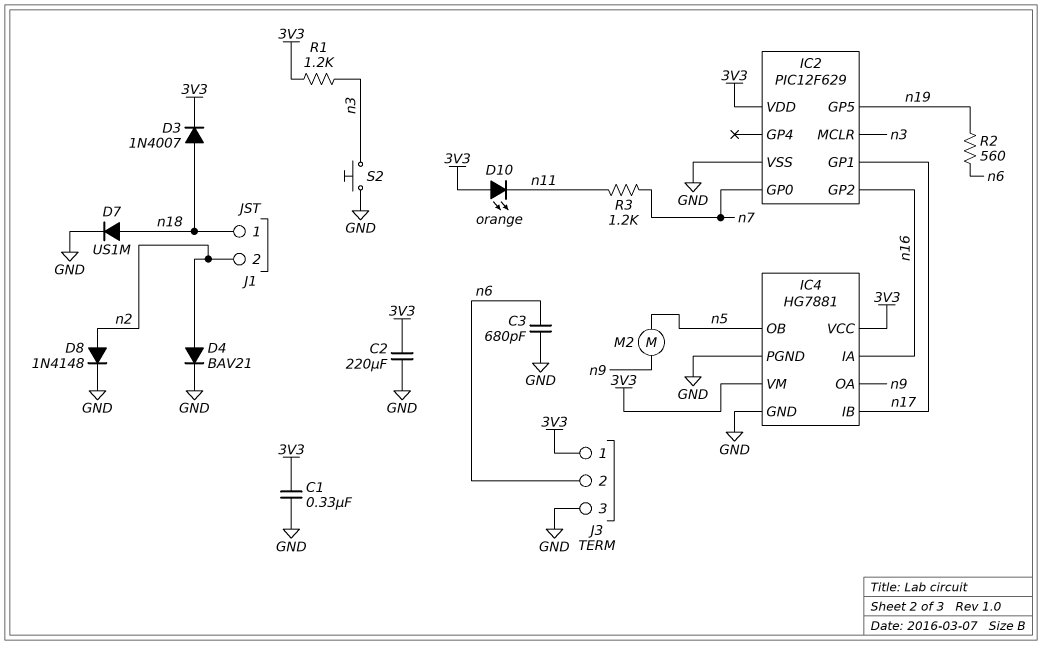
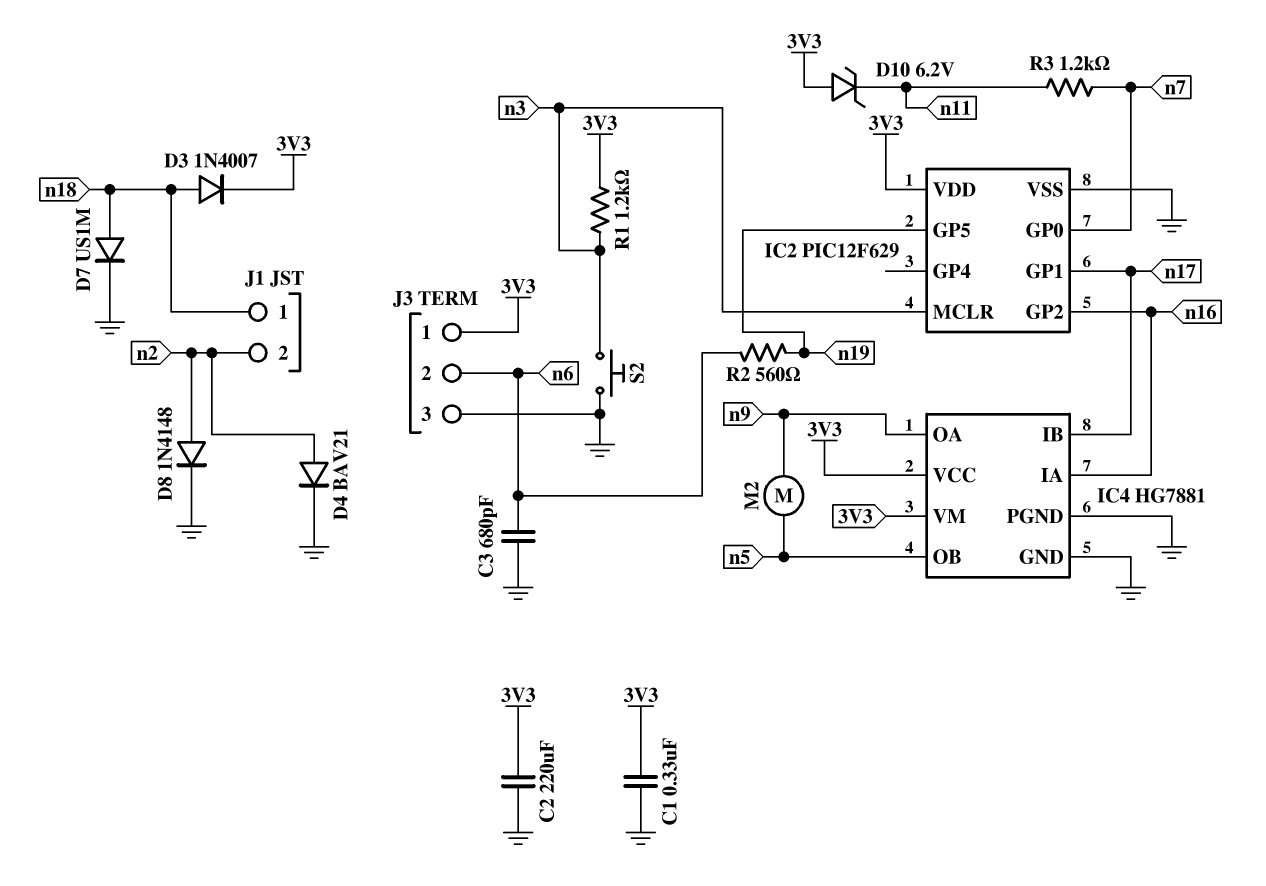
D10: LED orange (A 3V3, K n11) -> zener 6.2V (A 3V3, K n11)

